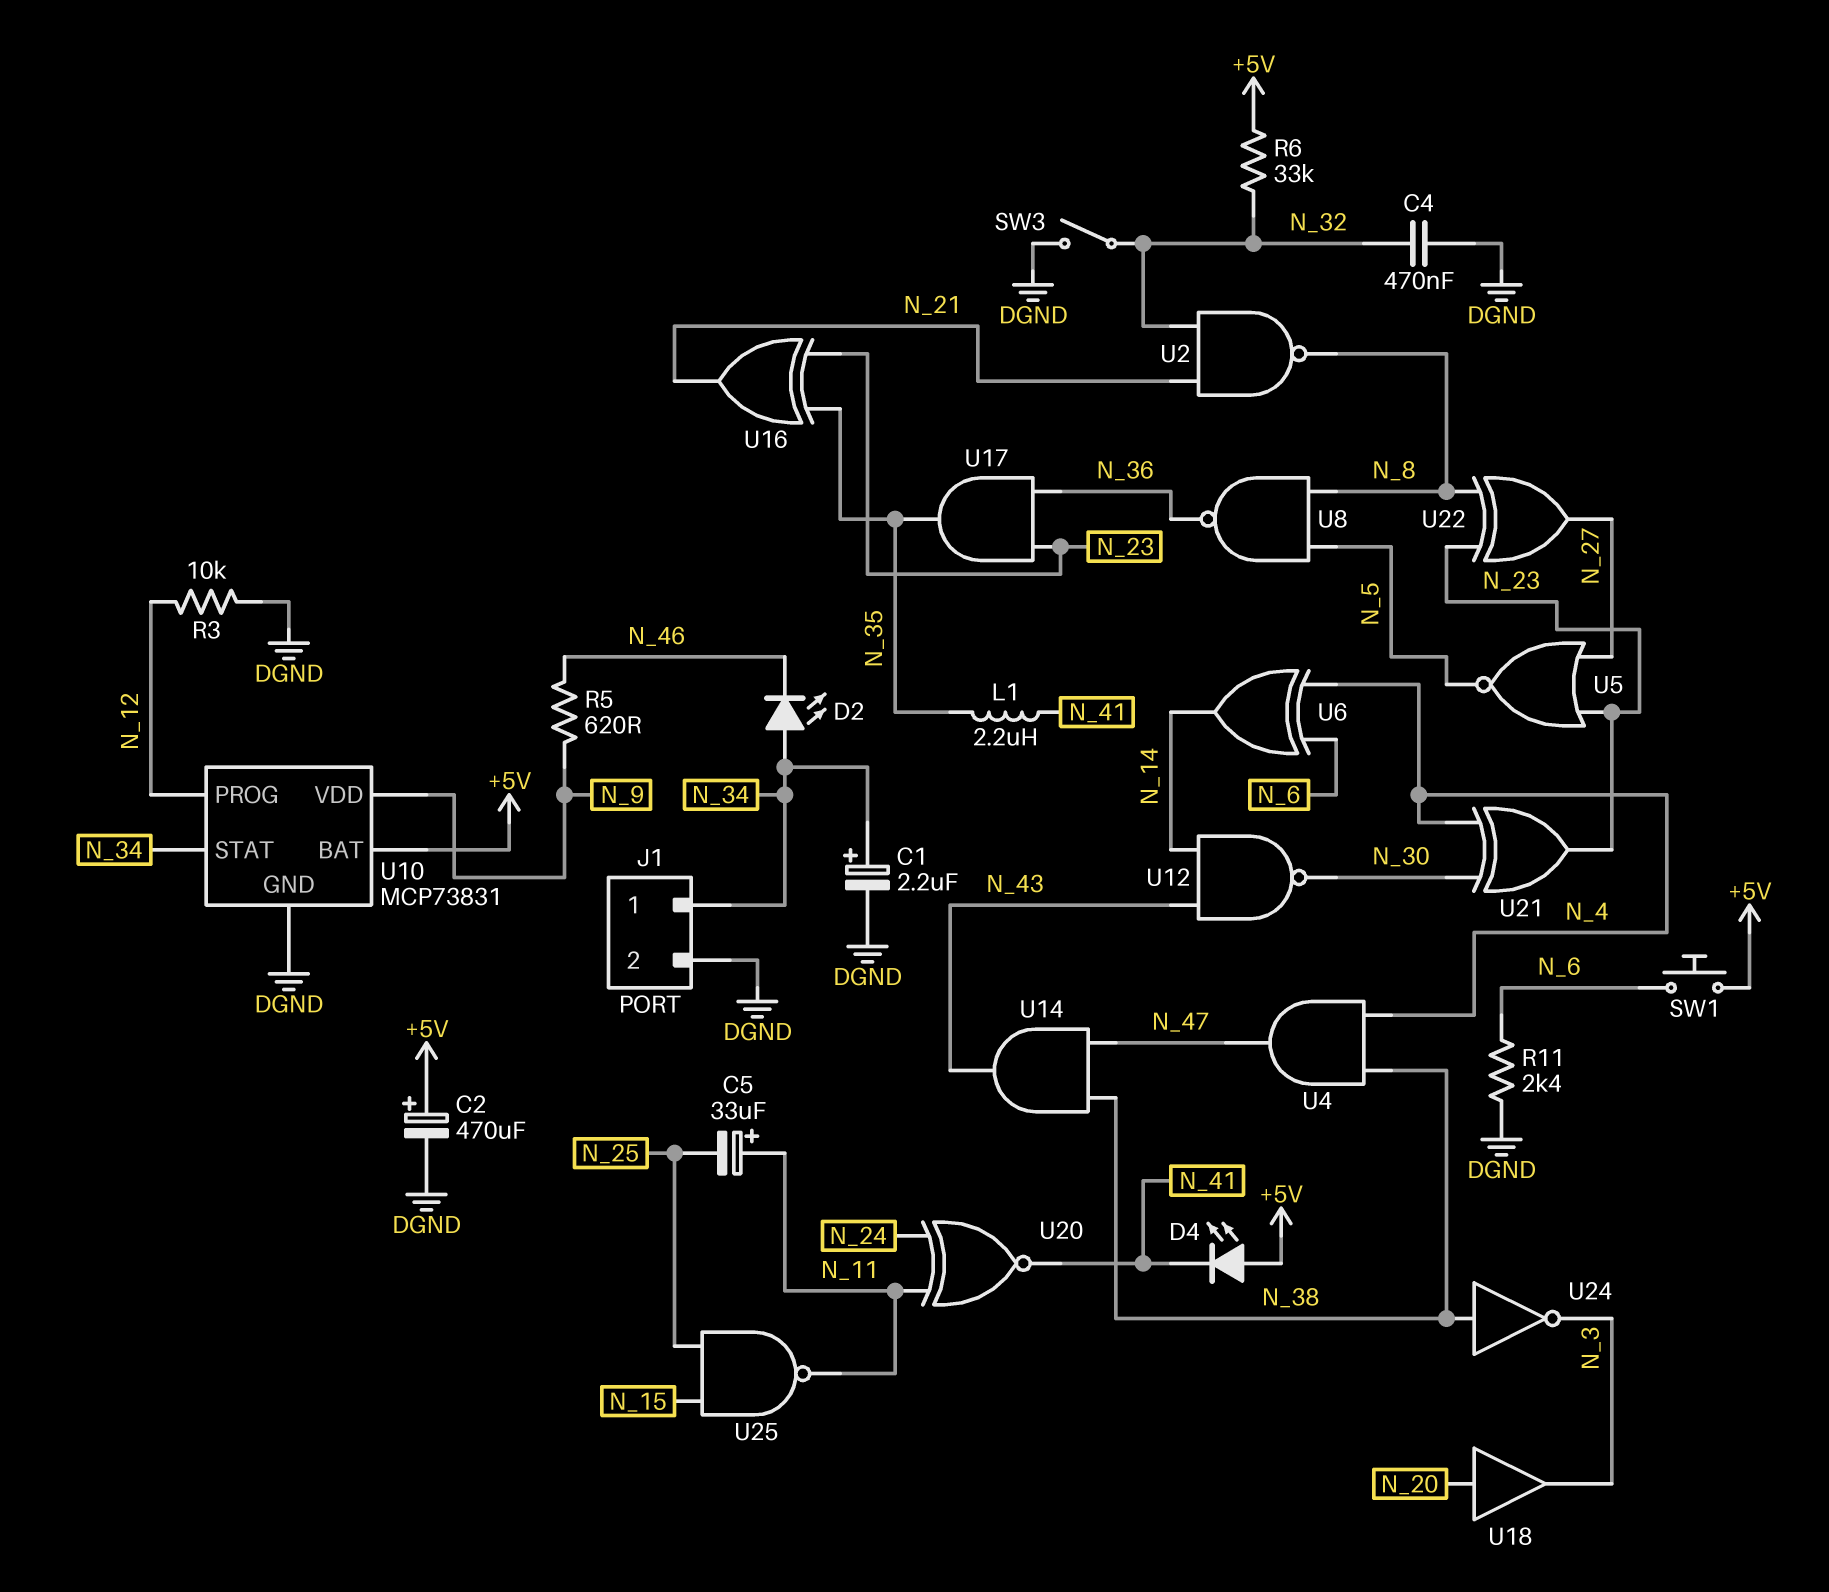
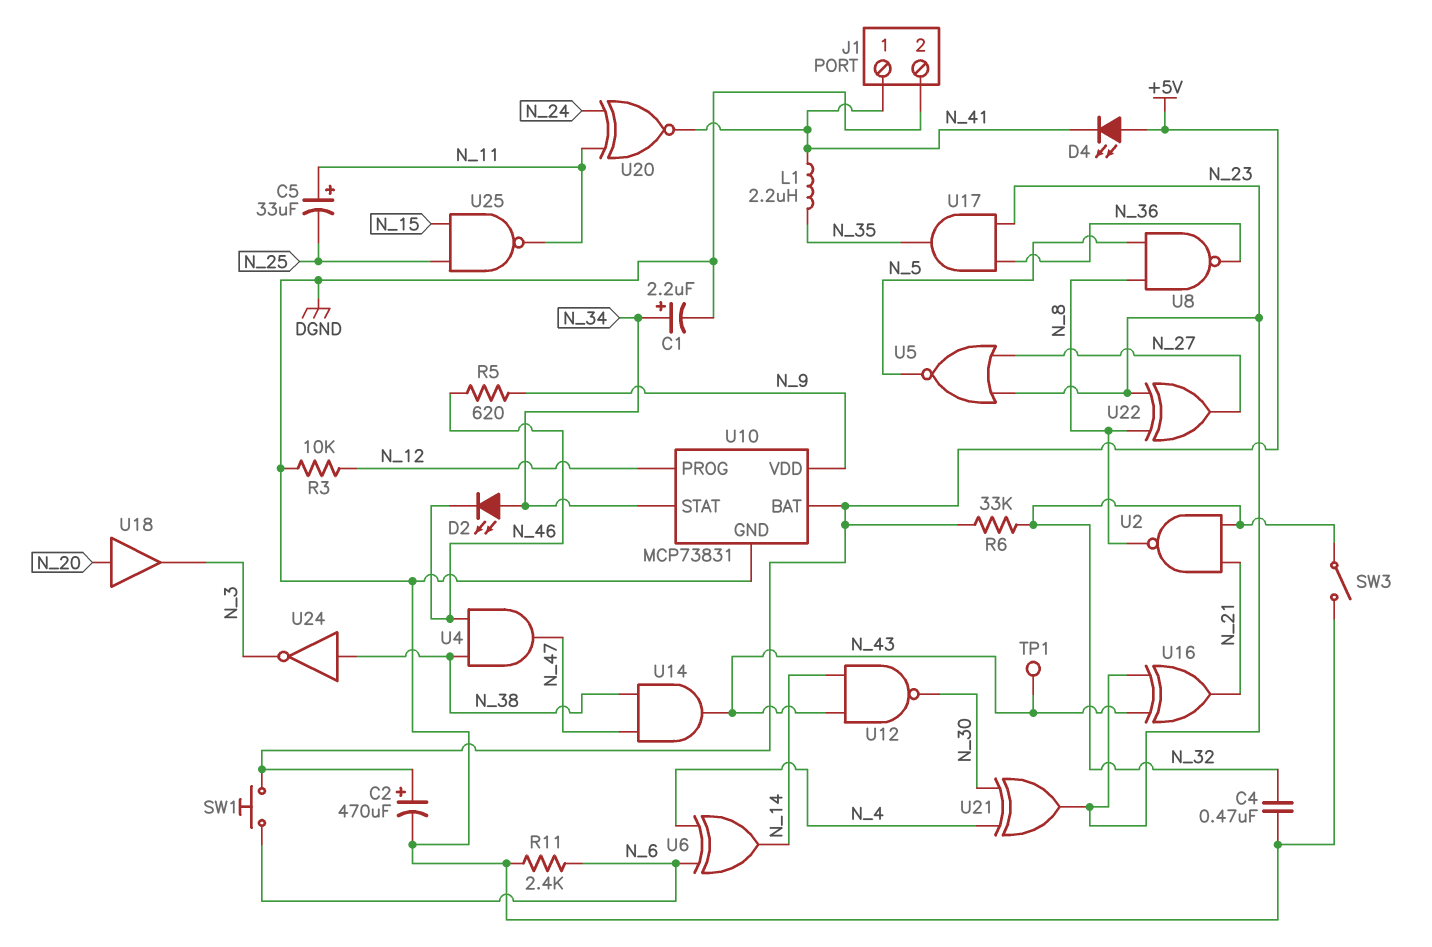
J1 pin 1: N_34 -> N_41
TP1: none -> test point (N_43)
U4: AND (in N_4, in N_38, out N_47) -> AND (in N_38, in N_46, out N_47)
U16: XOR (in N_23, in N_35, out N_21) -> XOR (in N_23, in N_43, out N_21)

